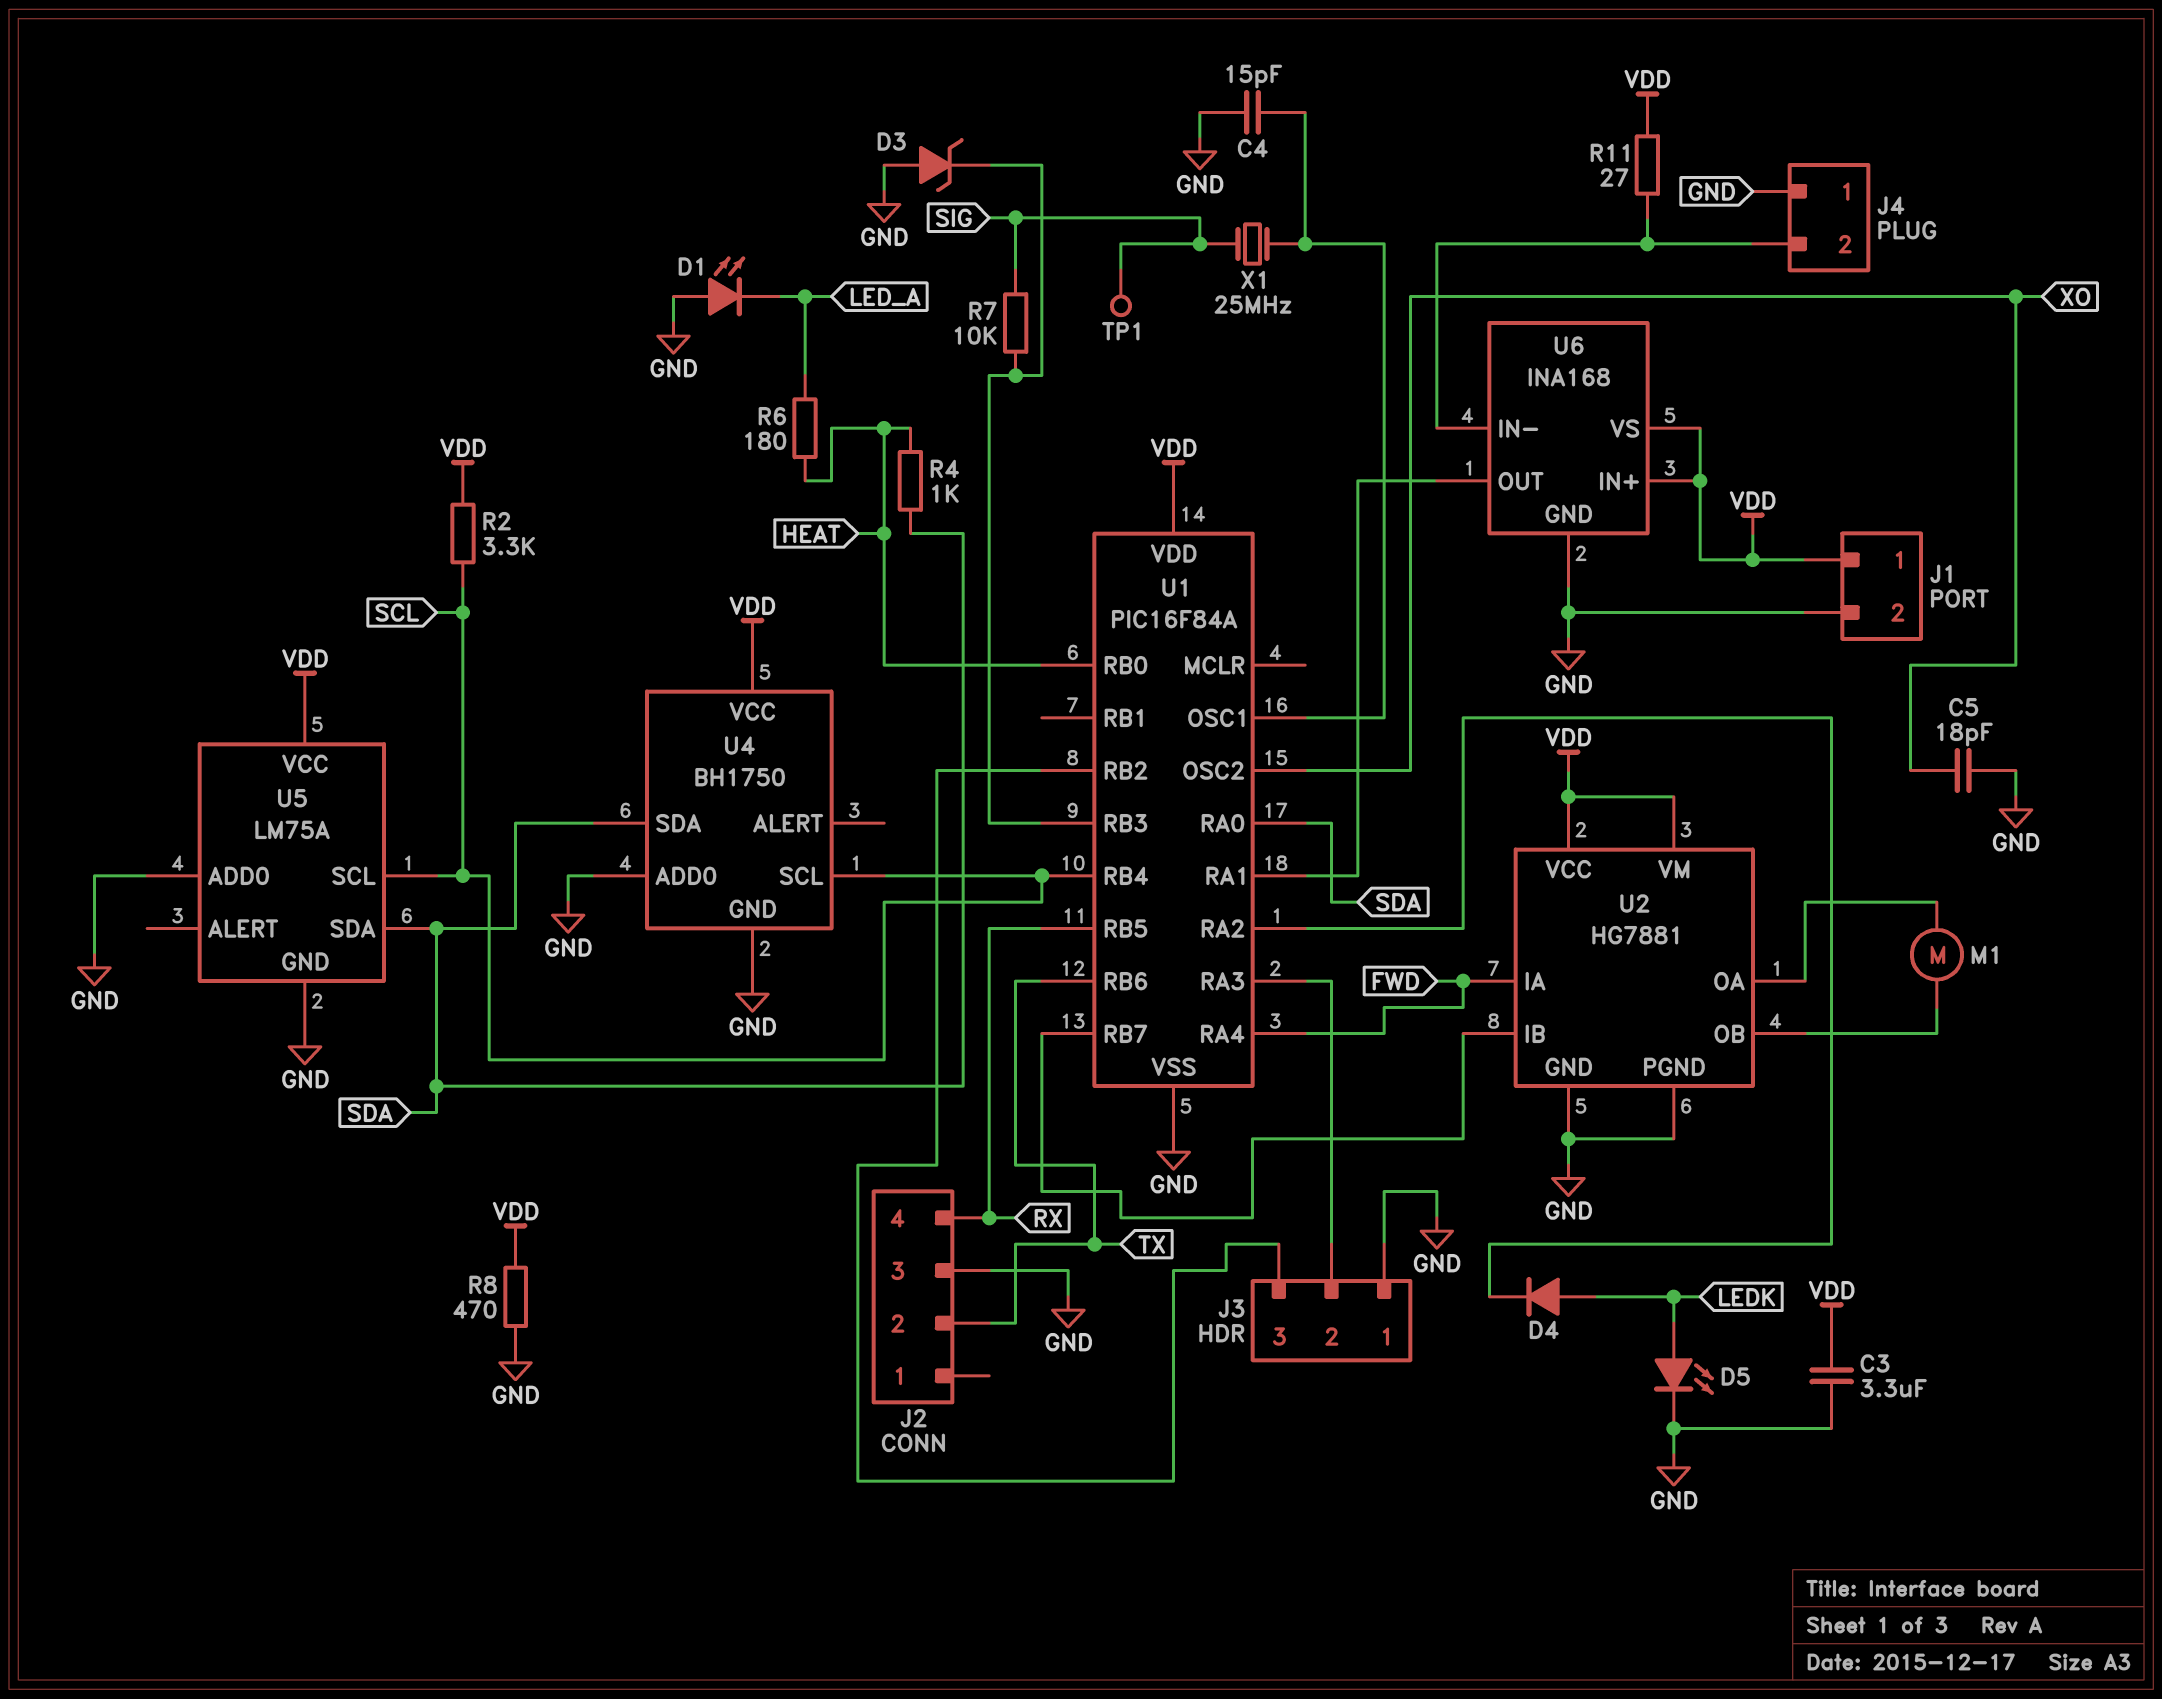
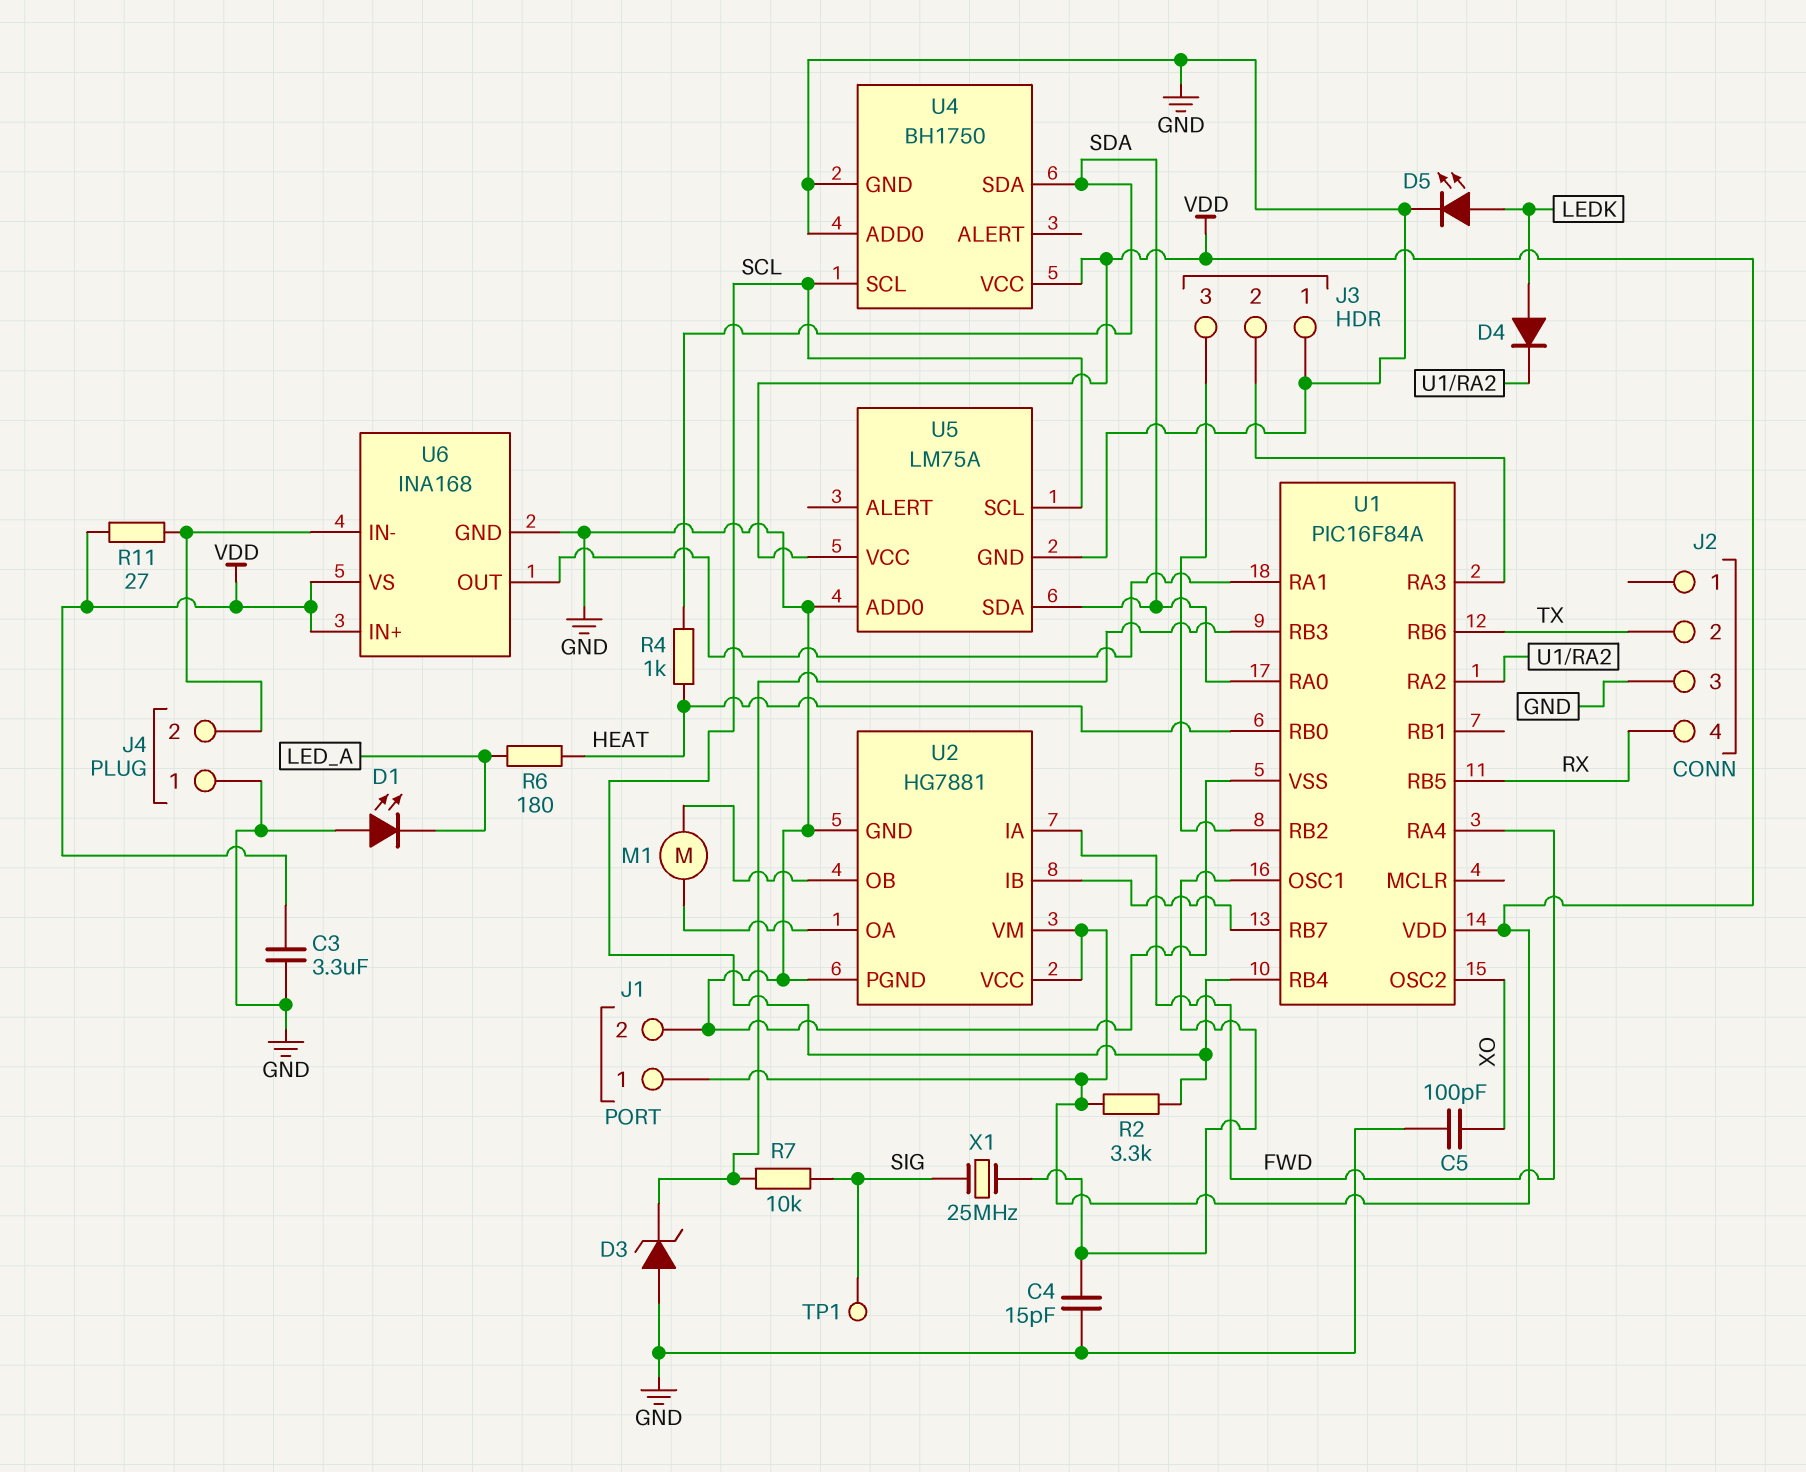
C5: 18pF (GND, XO) -> 100pF (GND, XO)
R8: 470 (GND, VDD) -> none

